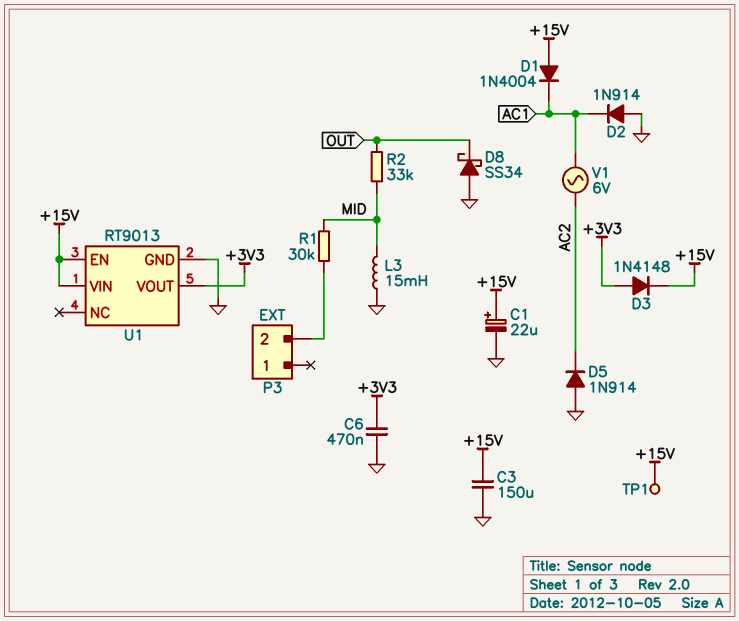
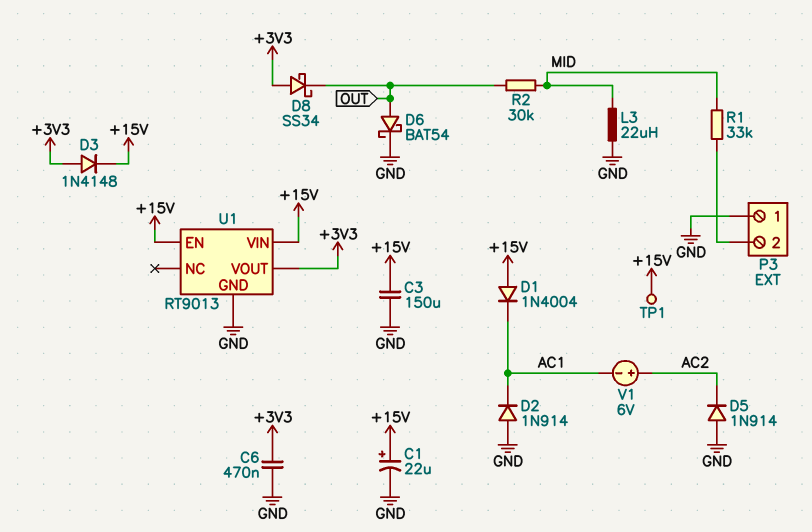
D6: none -> schottky BAT54 (A OUT, K GND)
D8: schottky SS34 (A GND, K OUT) -> schottky SS34 (A +3V3, K OUT)
L3: 15mH (GND, MID) -> 22uH (GND, MID)
P3 pin 1: none -> GND
R1: 30k (MID, P3/2) -> 33k (MID, P3/2)
R2: 33k (MID, OUT) -> 30k (MID, OUT)
V1: AC 6V (AC1, AC2) -> 6V (plus AC2, minus AC1)

